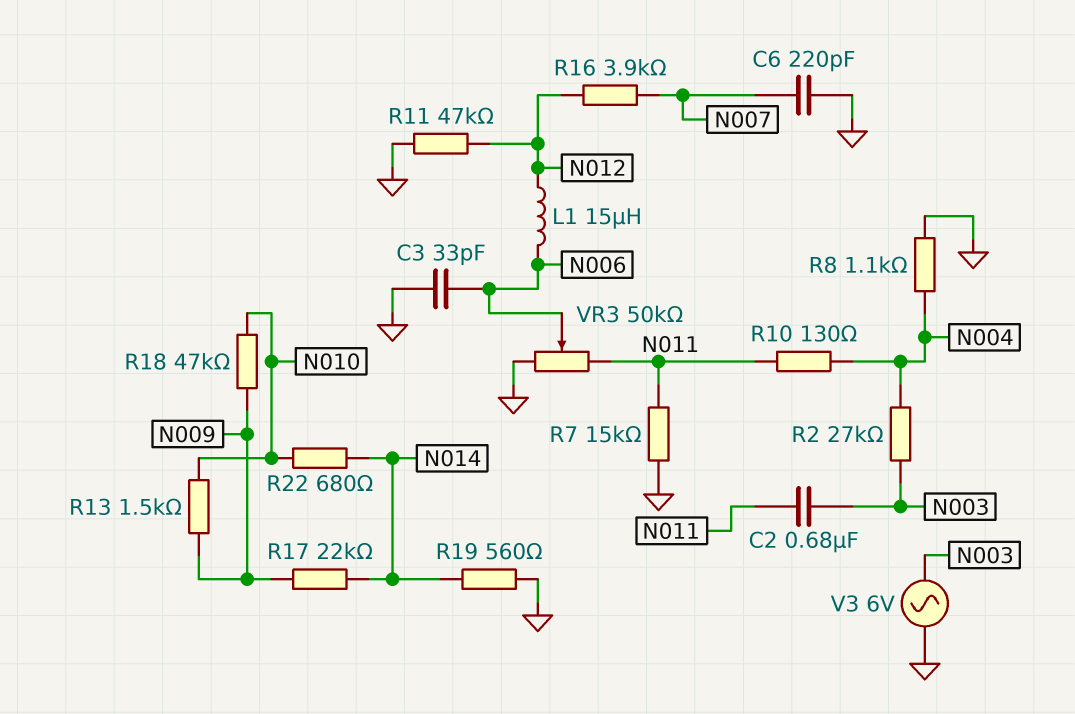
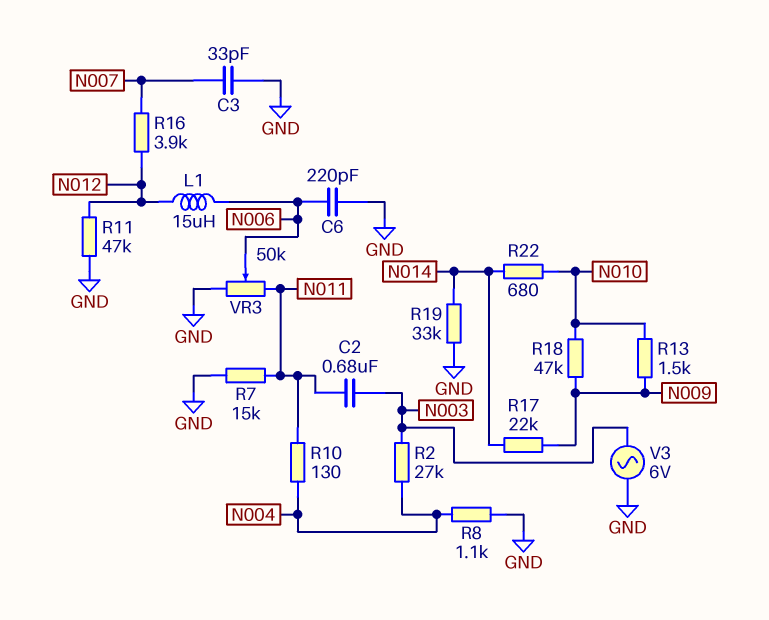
C3: 33pF (GND, N006) -> 33pF (GND, N007)
C6: 220pF (GND, N007) -> 220pF (GND, N006)
R19: 560 (GND, N014) -> 33k (GND, N014)

